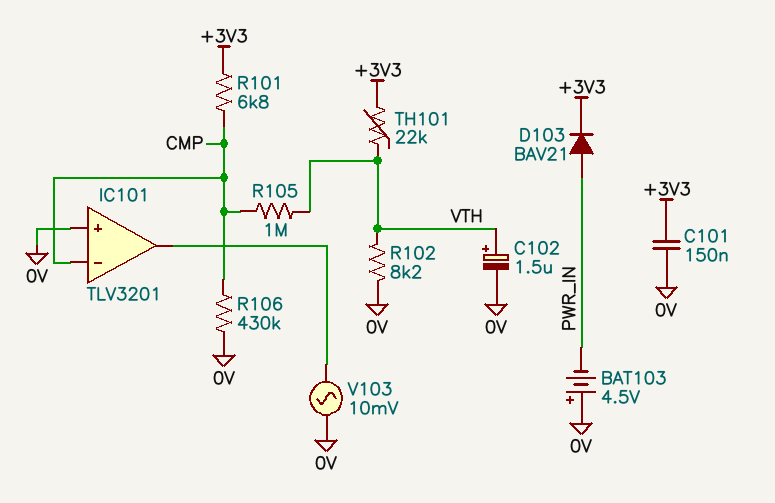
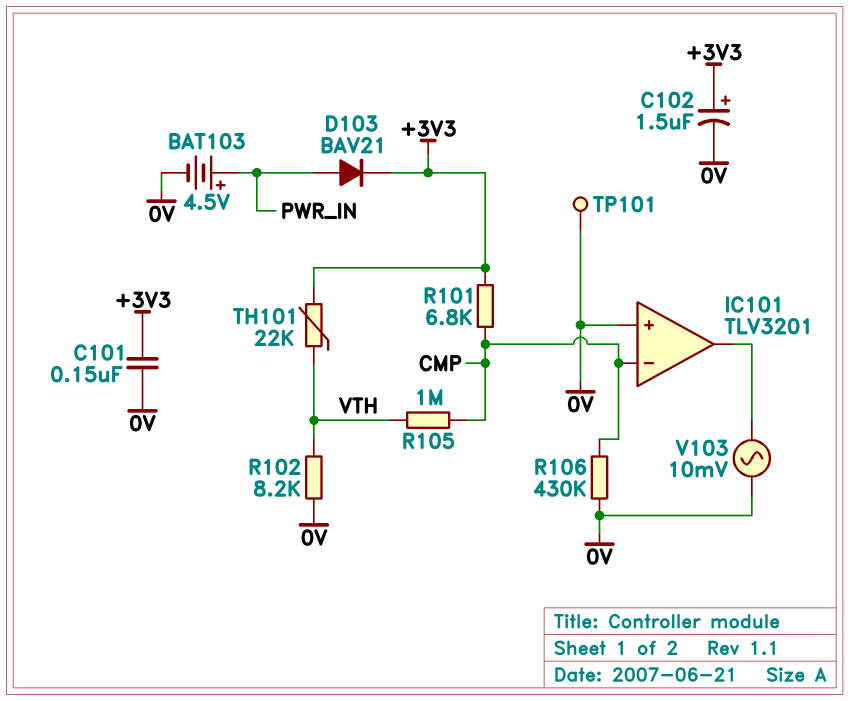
BAT103: 4.5V (plus 0V, minus PWR_IN) -> 4.5V (plus PWR_IN, minus 0V)
C102: 1.5uF (plus VTH, minus 0V) -> 1.5uF (plus +3V3, minus 0V)
TP101: none -> test point (0V)

